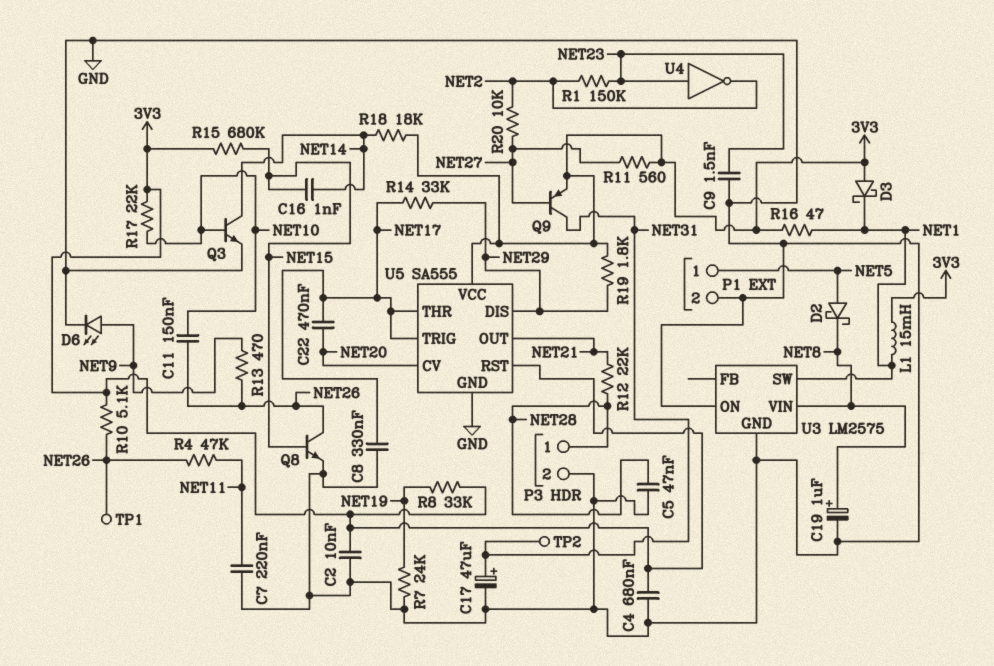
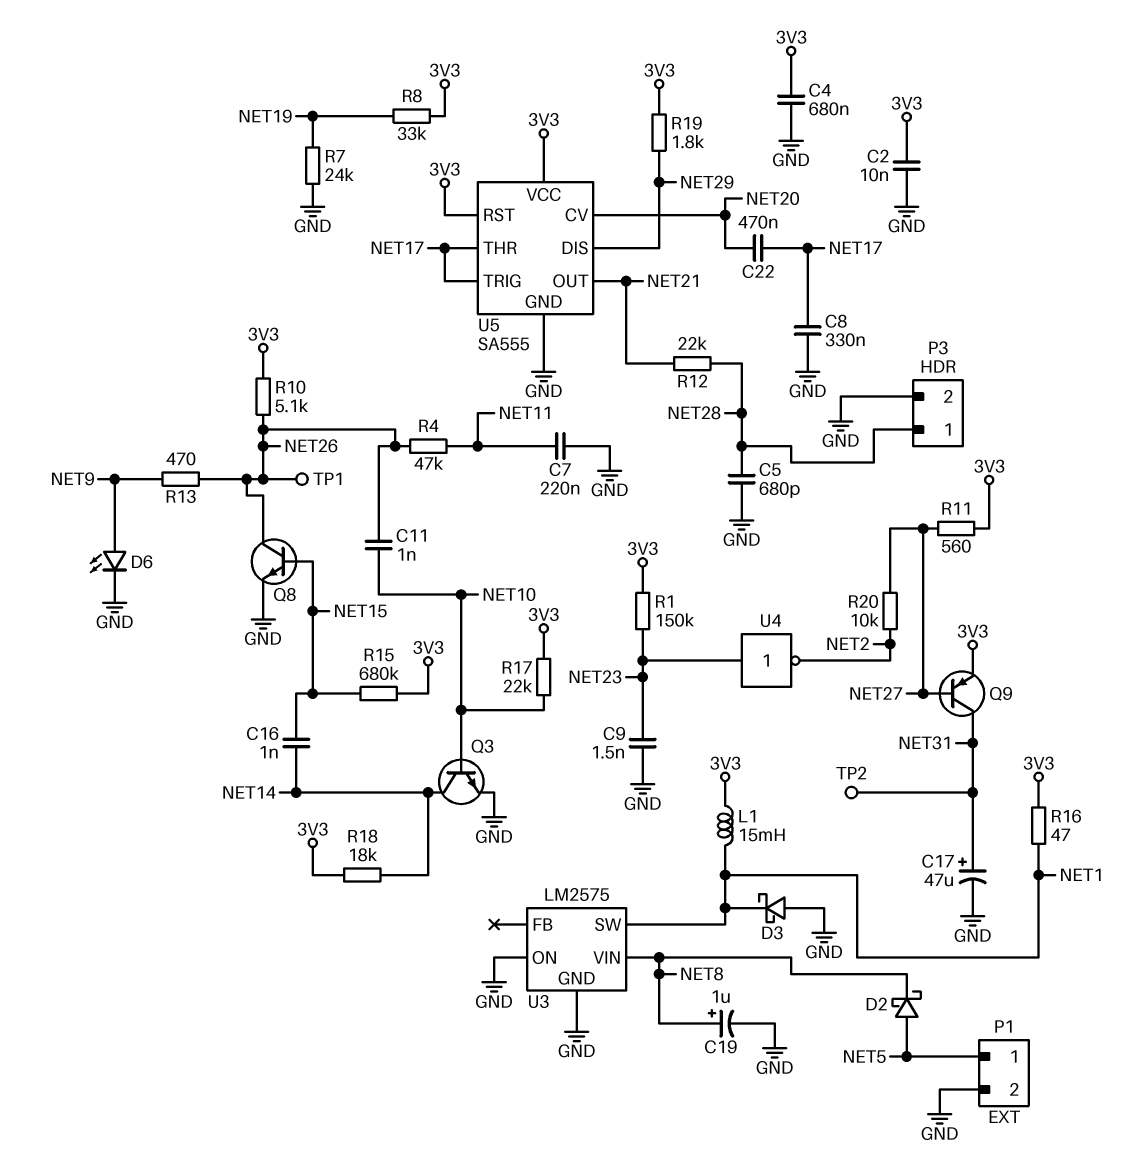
C5: 47nF (GND, NET28) -> 680pF (GND, NET28)
C11: 150nF (NET10, NET26) -> 1nF (NET10, NET26)
D3: schottky (A 3V3, K NET1) -> schottky (A GND, K NET1)
R1: 150k (NET2, NET23) -> 150k (3V3, NET23)
R14: 33k (NET17, NET29) -> none

